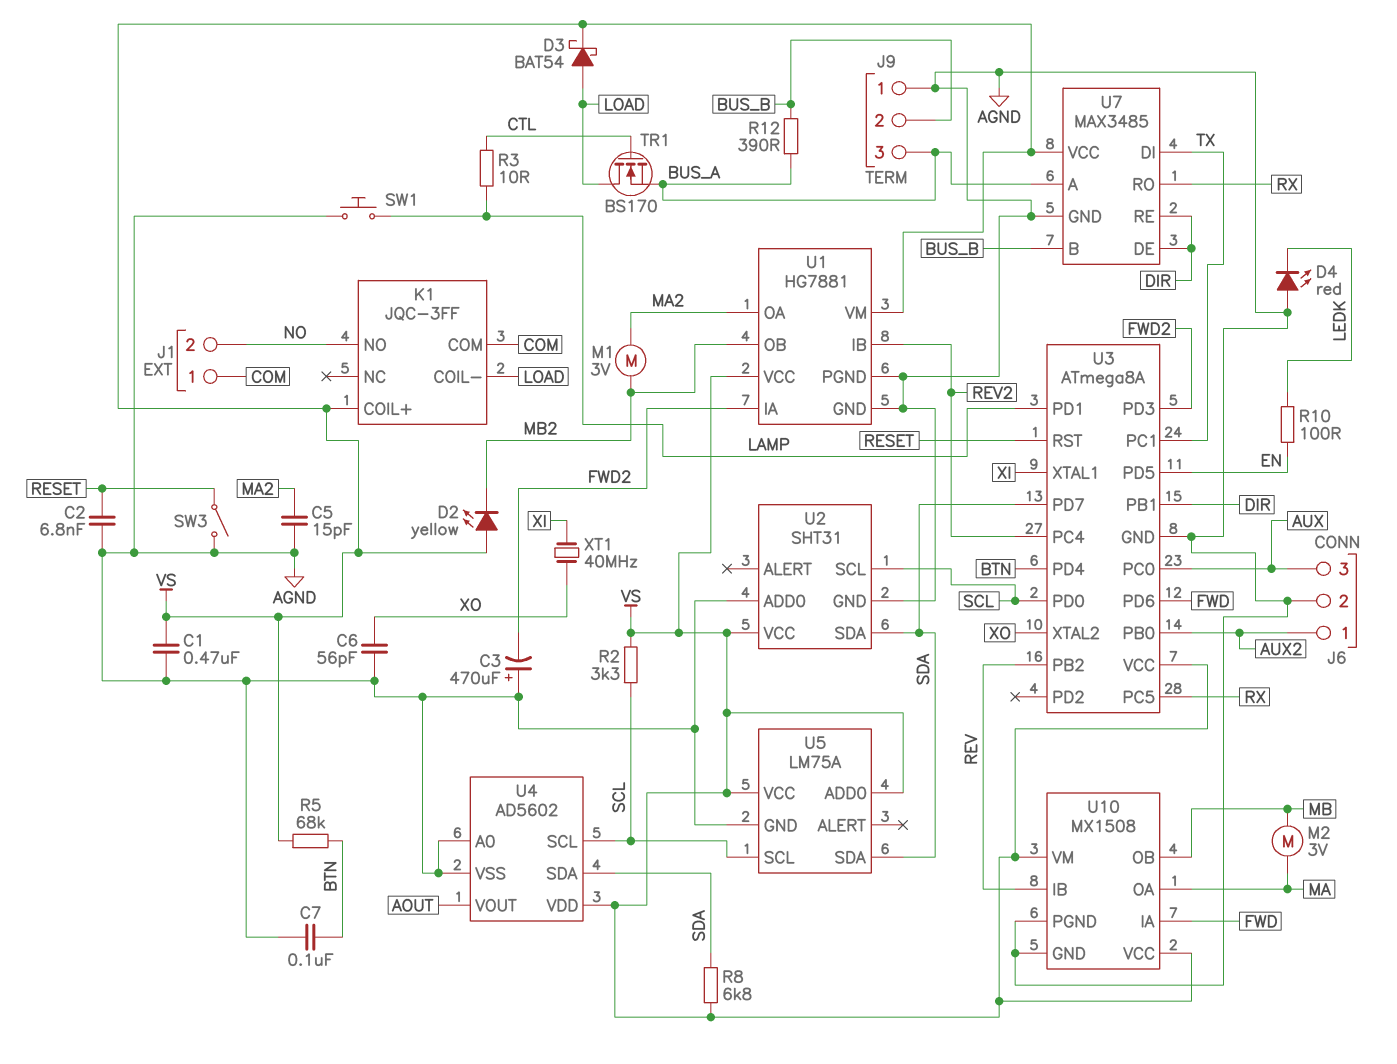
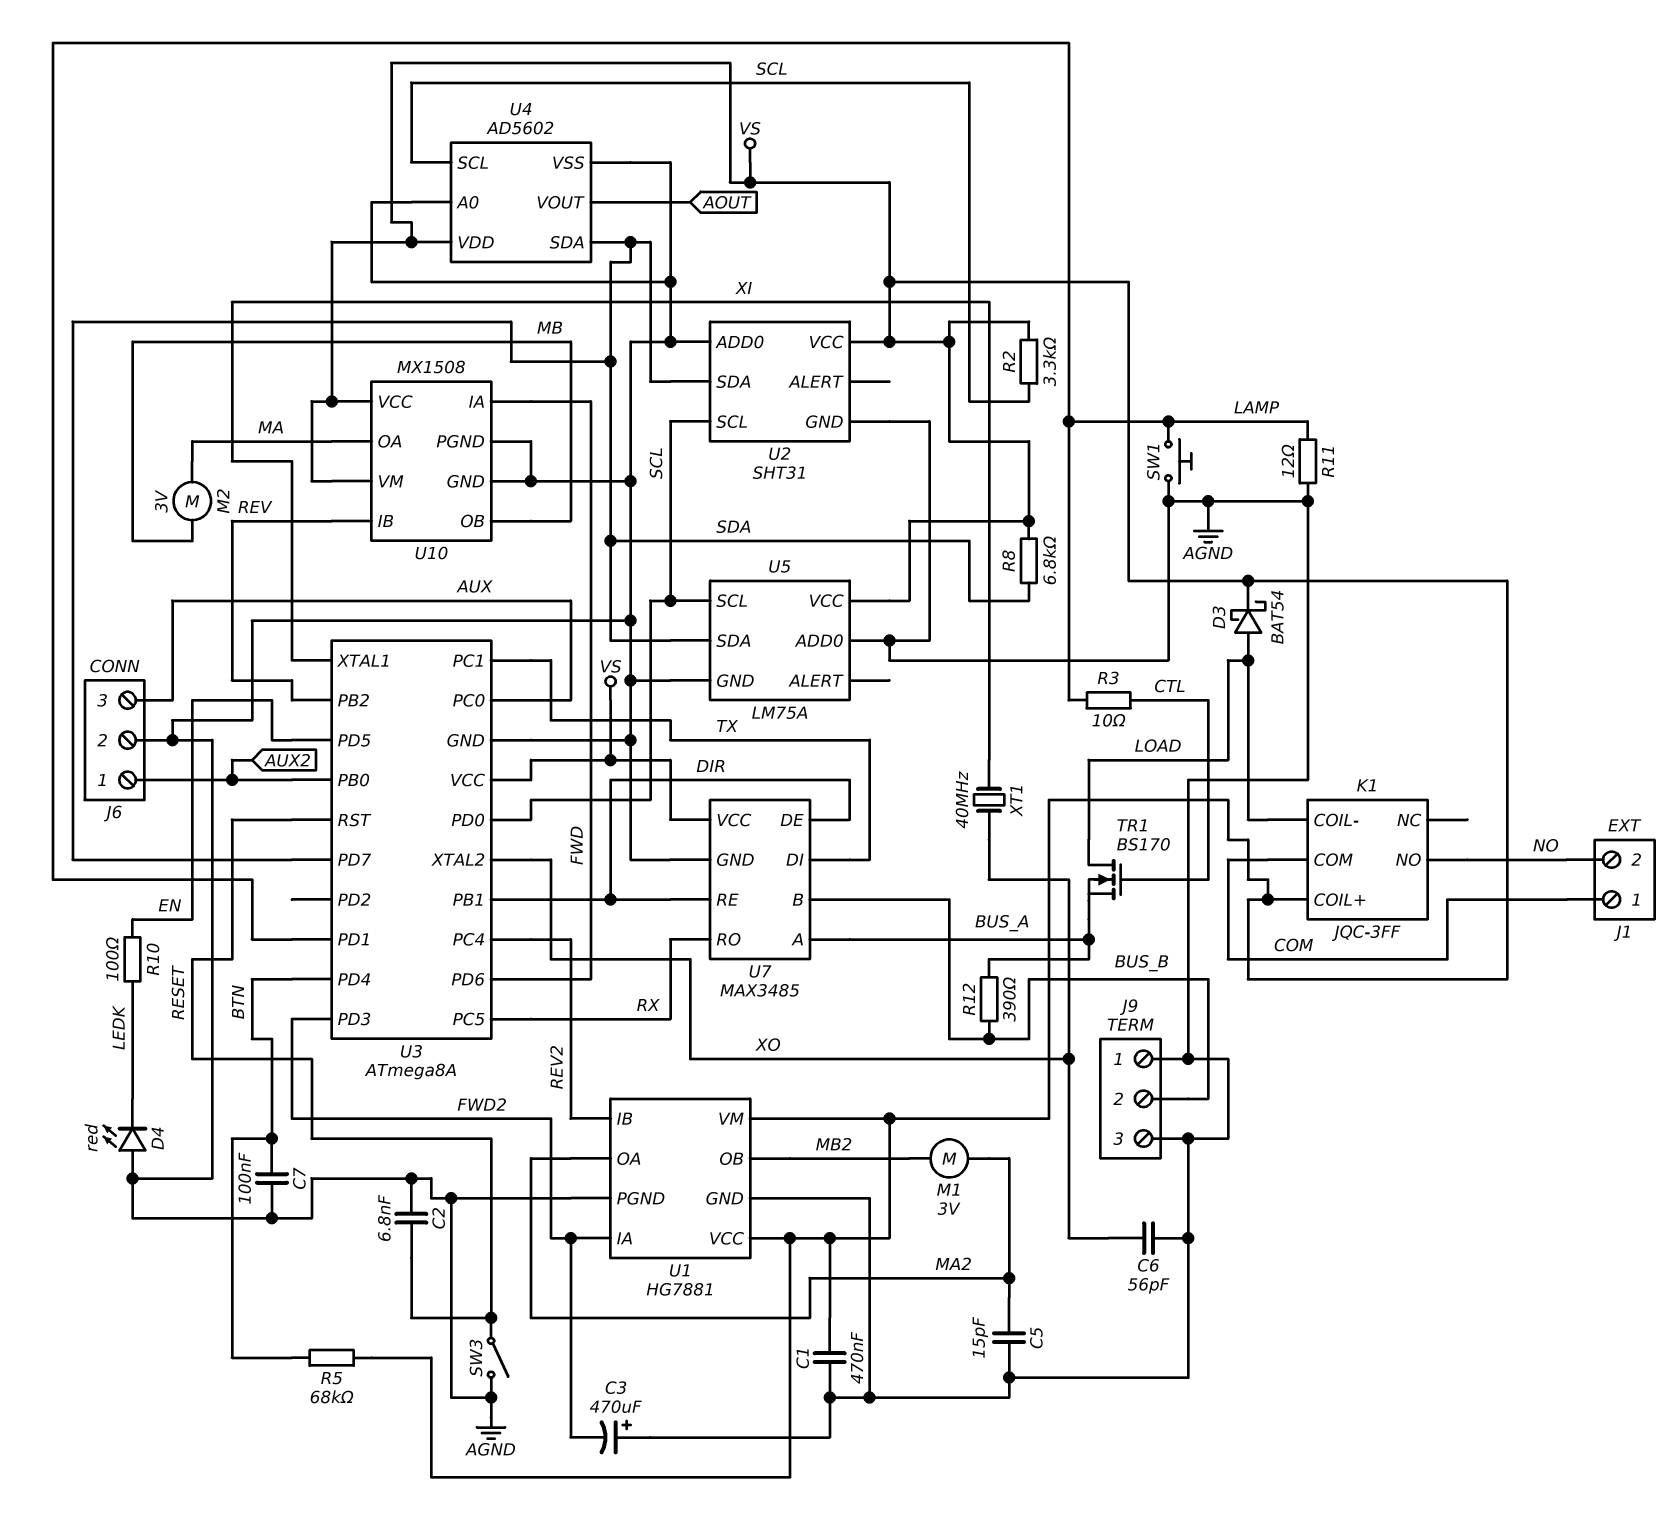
D2: LED yellow (A VS, K MB2) -> none
J9 pin 3: BUS_A -> AGND
R11: none -> 12 (AGND, LAMP)
U5 pin ADD0: VS -> AGND

